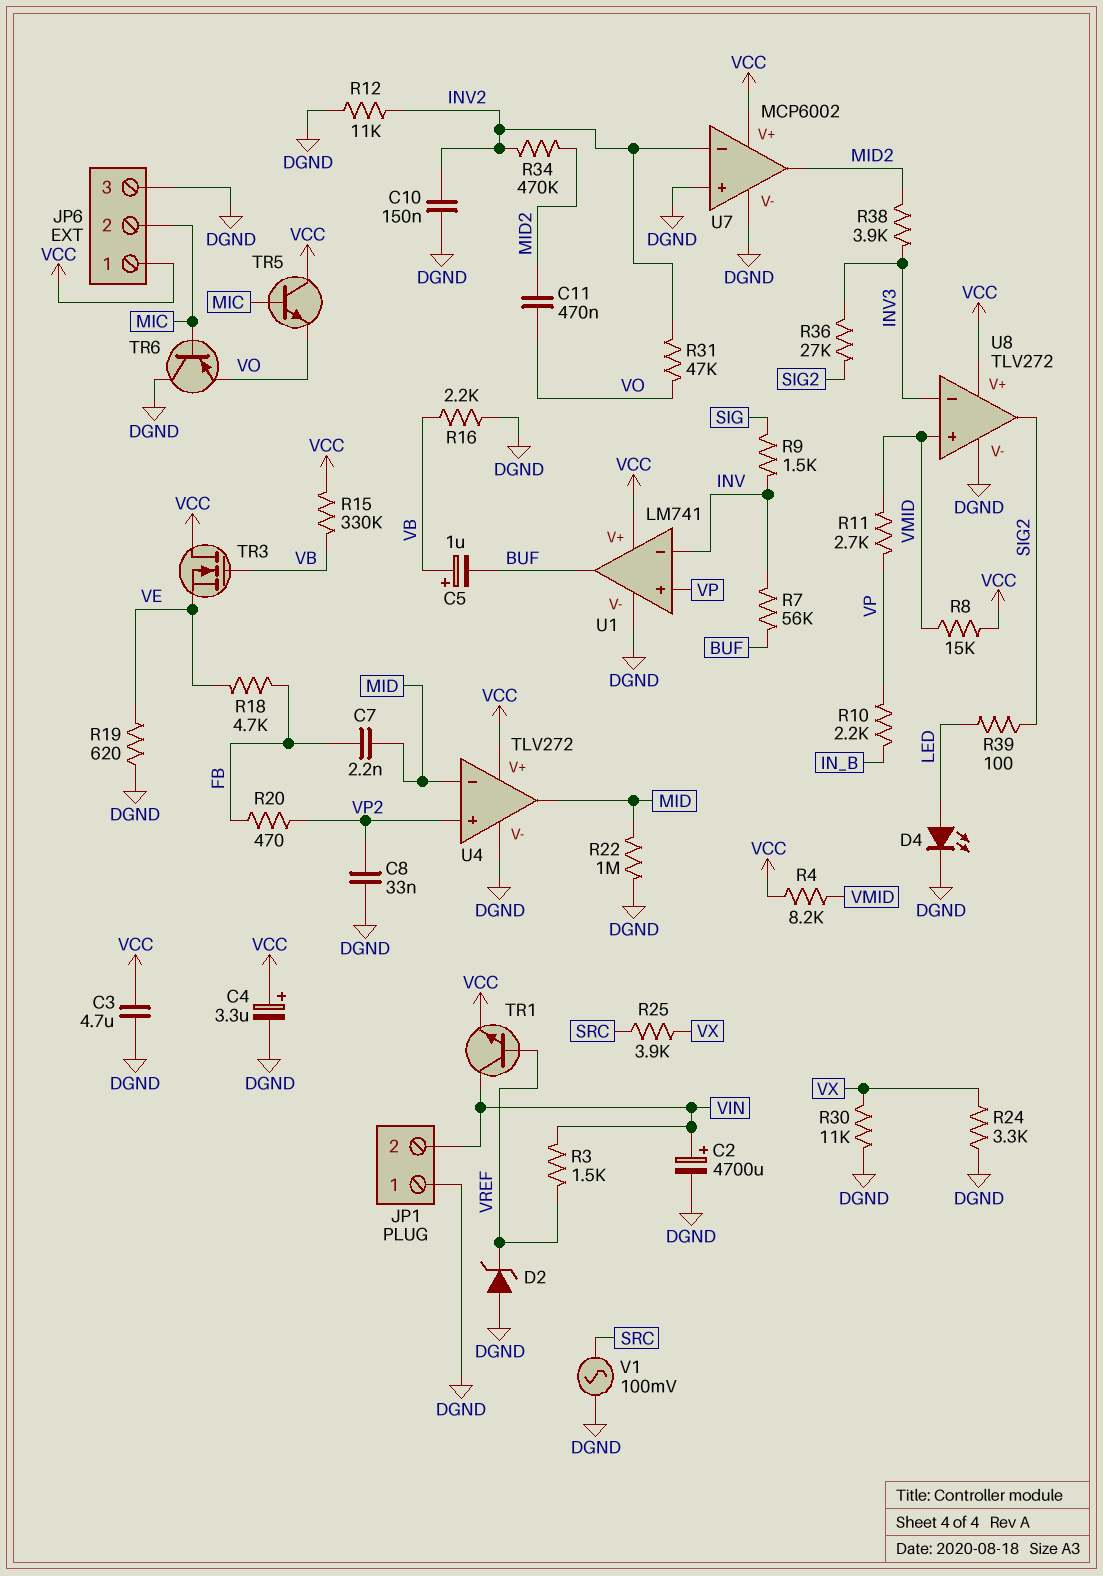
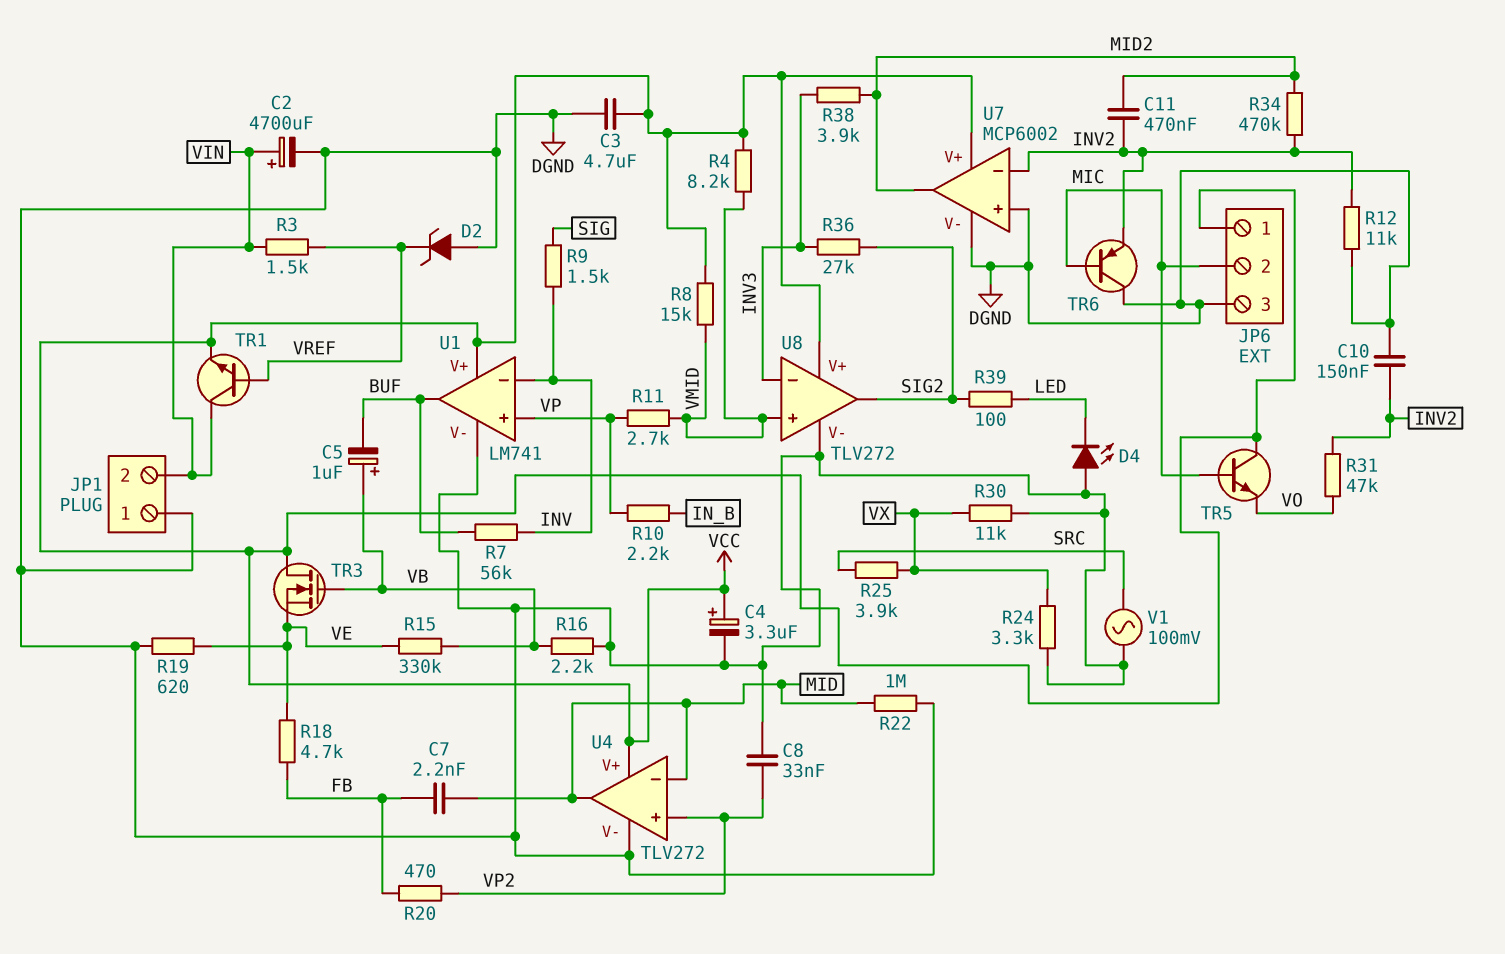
C11: 470nF (MID2, VO) -> 470nF (INV2, MID2)
D4: LED (A LED, K DGND) -> LED (A DGND, K LED)
R15: 330k (VB, VCC) -> 330k (VB, VE)
TR6: PNP (B MIC, C DGND, E VO) -> PNP (B MIC, C DGND, E INV2)

